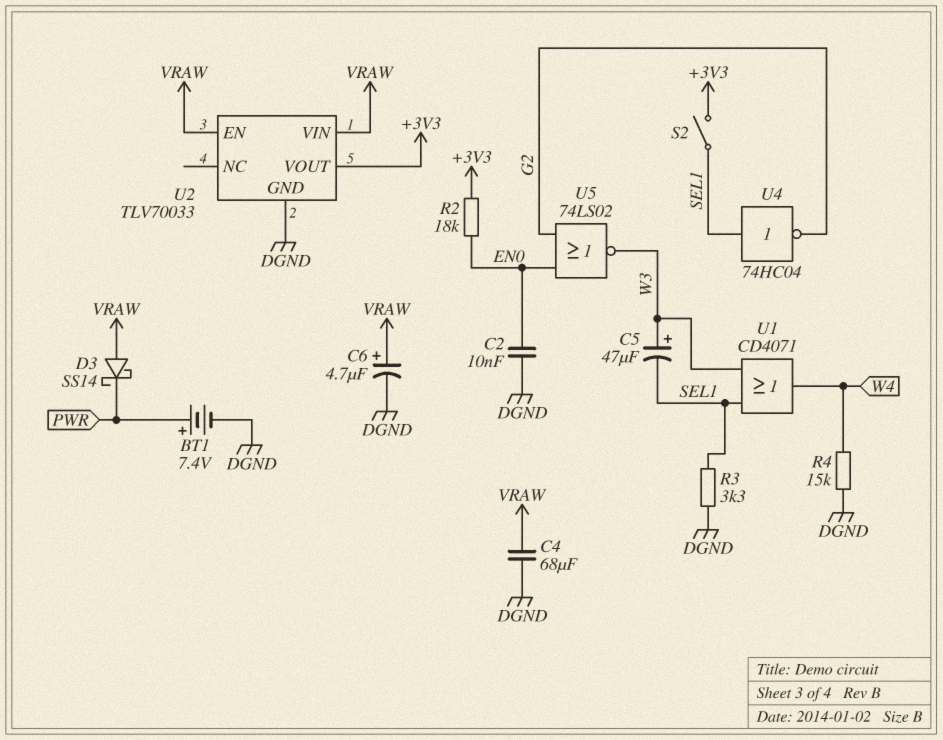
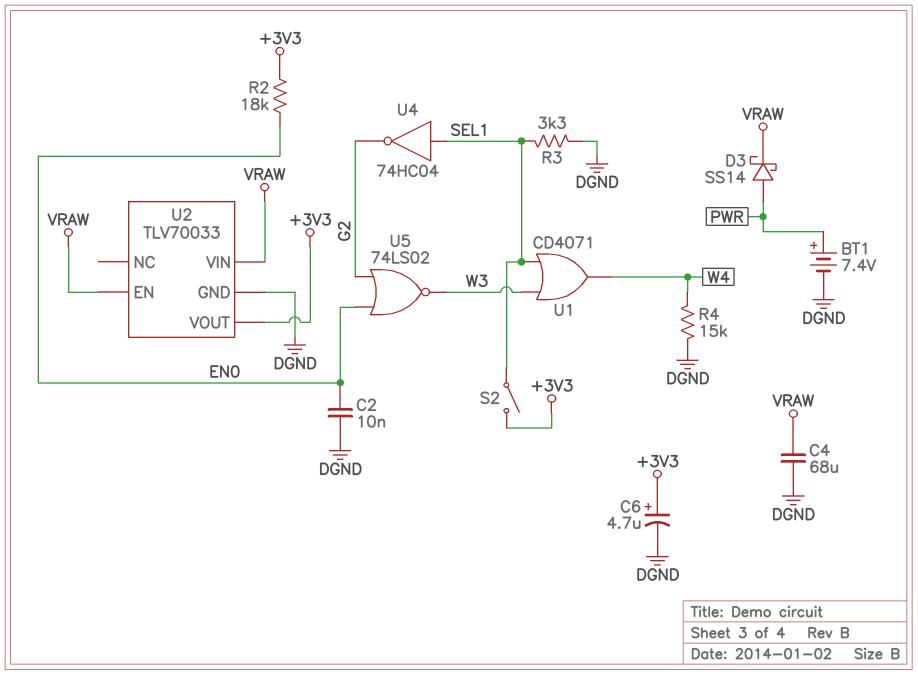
C5: 47uF (plus W3, minus SEL1) -> none
C6: 4.7uF (plus VRAW, minus DGND) -> 4.7uF (plus +3V3, minus DGND)
D3: schottky SS14 (A VRAW, K PWR) -> schottky SS14 (A PWR, K VRAW)

